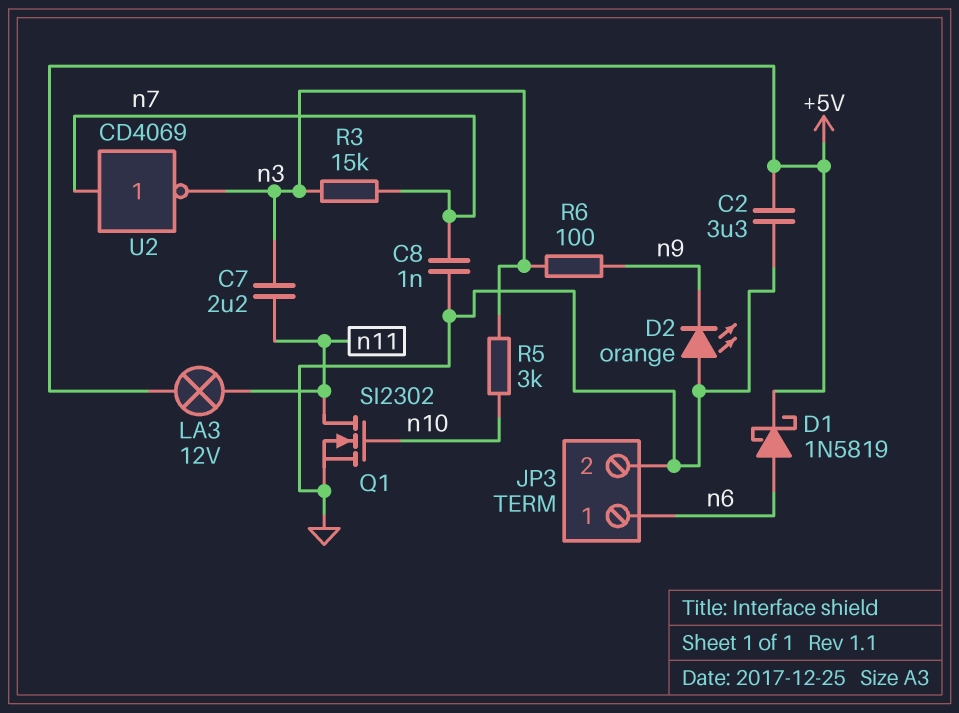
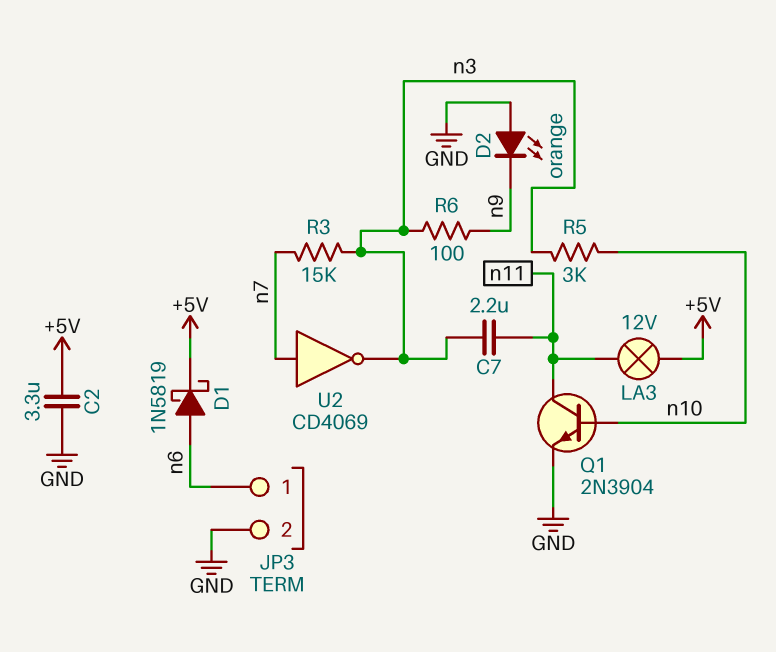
C8: 1nF (GND, n7) -> none
Q1: NMOS SI2302 (G n10, D n11, S GND) -> NPN 2N3904 (B n10, C n11, E GND)

